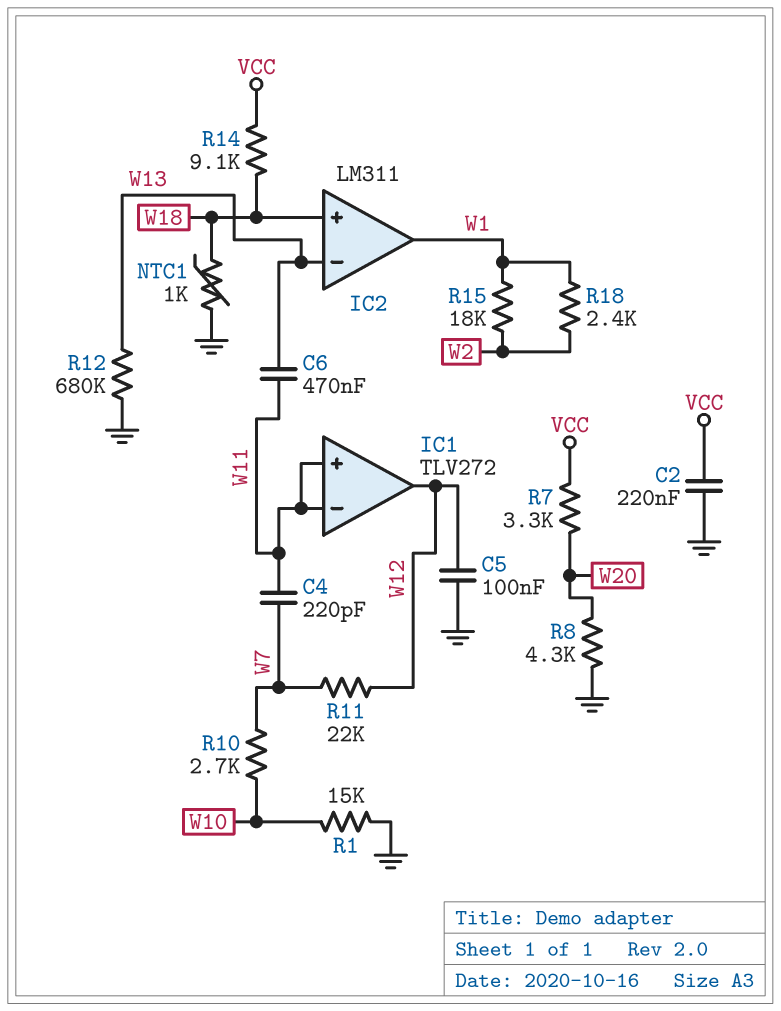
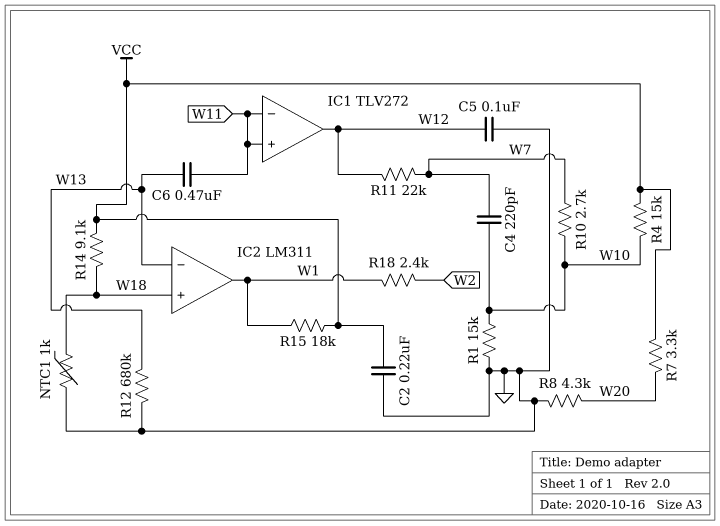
C4: 220pF (W7, W11) -> 220pF (W7, W10)
R4: none -> 15k (VCC, W10)
R15: 18k (W1, W2) -> 18k (VCC, W1)

